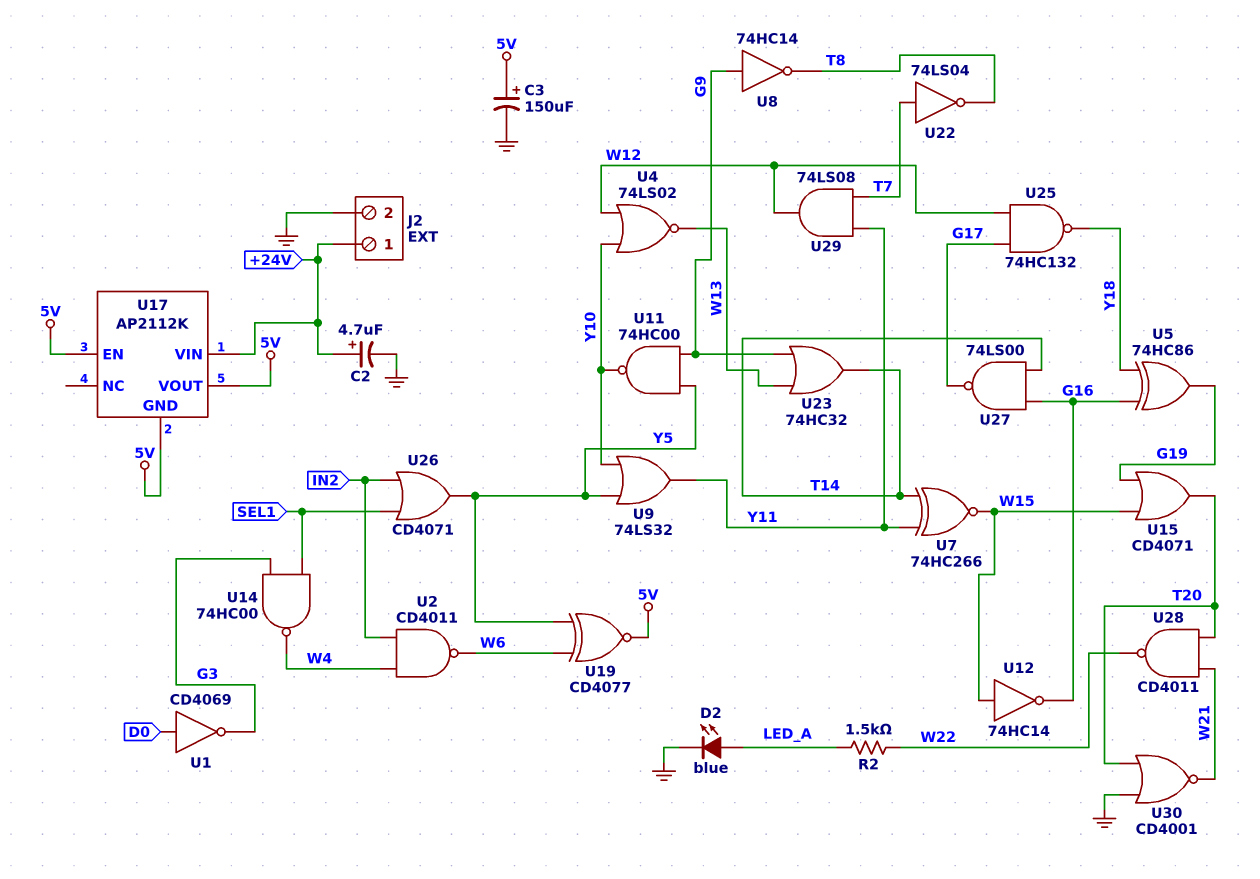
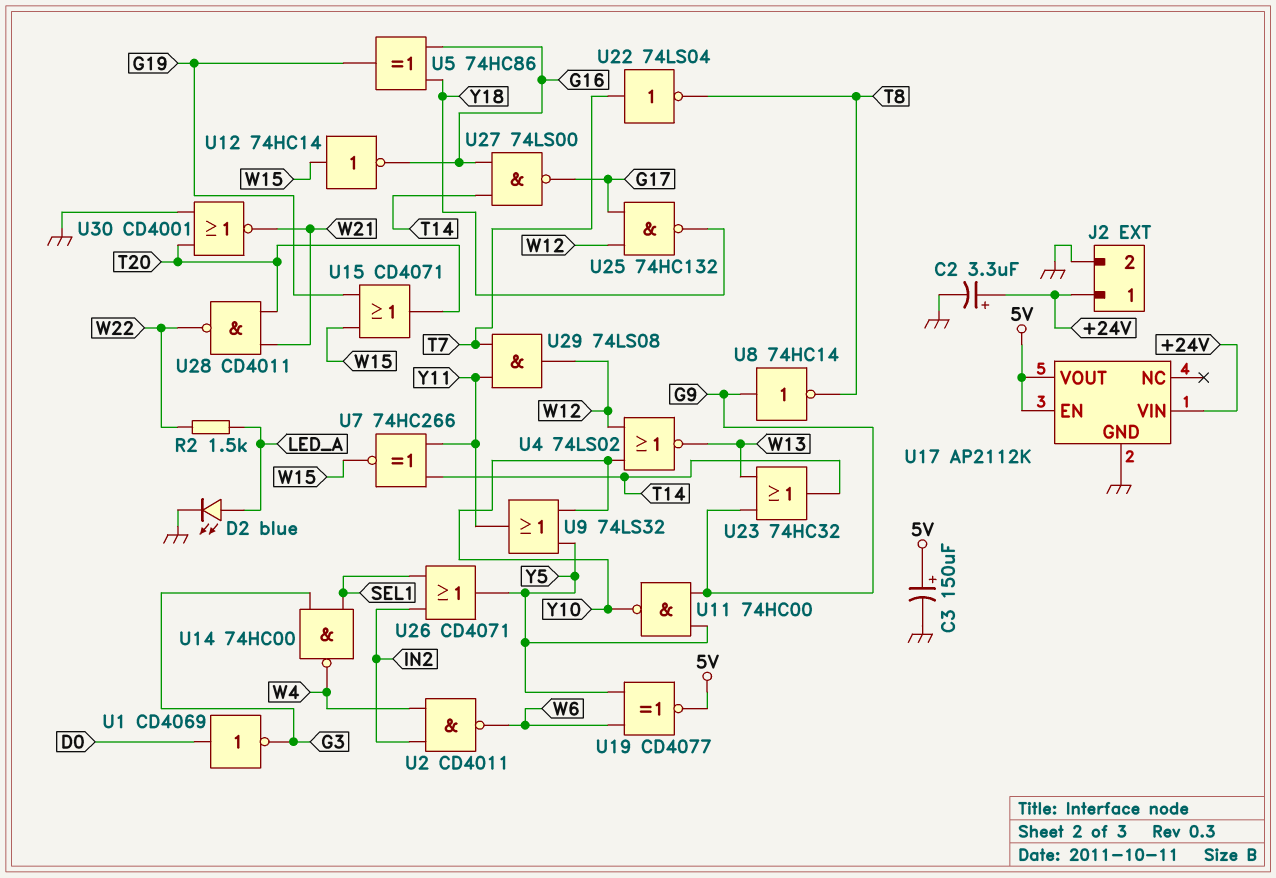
C2: 4.7uF (plus +24V, minus GND) -> 3.3uF (plus +24V, minus GND)
U17 pin GND: 5V -> GND

